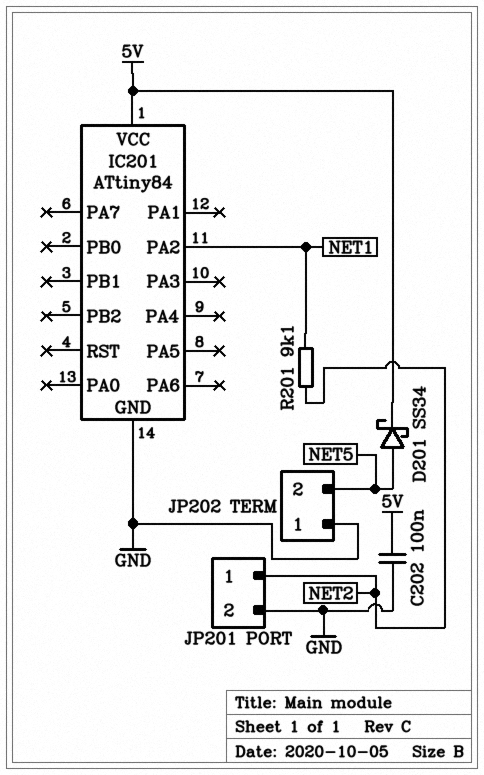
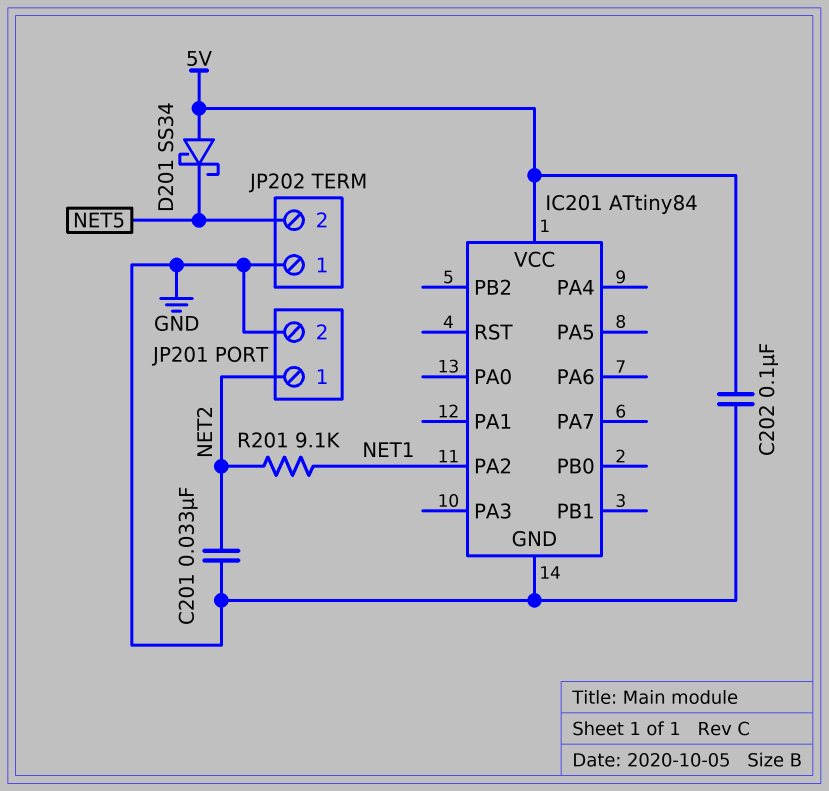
C201: none -> 33nF (GND, NET2)
D201: schottky SS34 (A NET5, K 5V) -> schottky SS34 (A 5V, K NET5)

